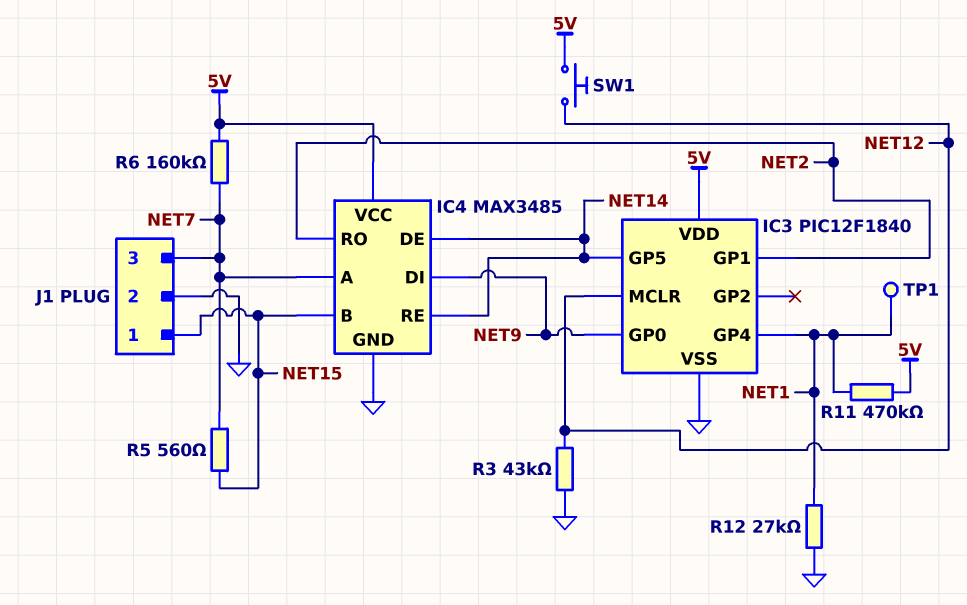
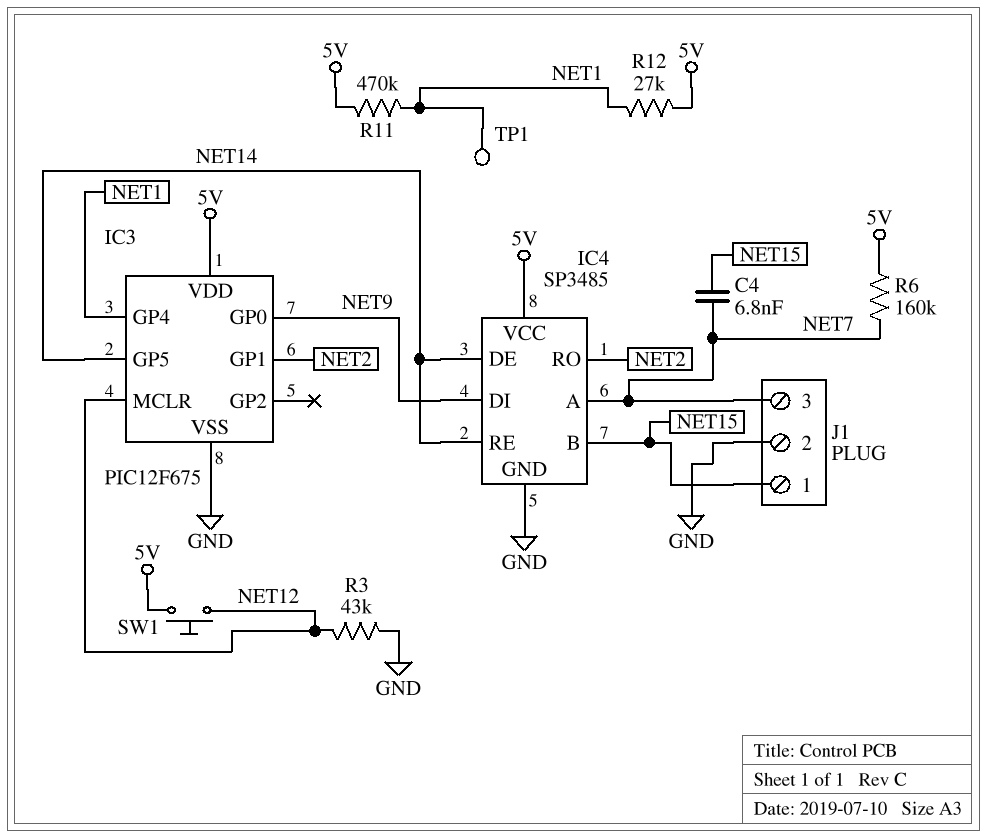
C4: none -> 6.8nF (NET7, NET15)
IC3: PIC12F1840 -> PIC12F675
IC4: MAX3485 -> SP3485
R5: 560 (NET7, NET15) -> none
R12: 27k (GND, NET1) -> 27k (5V, NET1)

